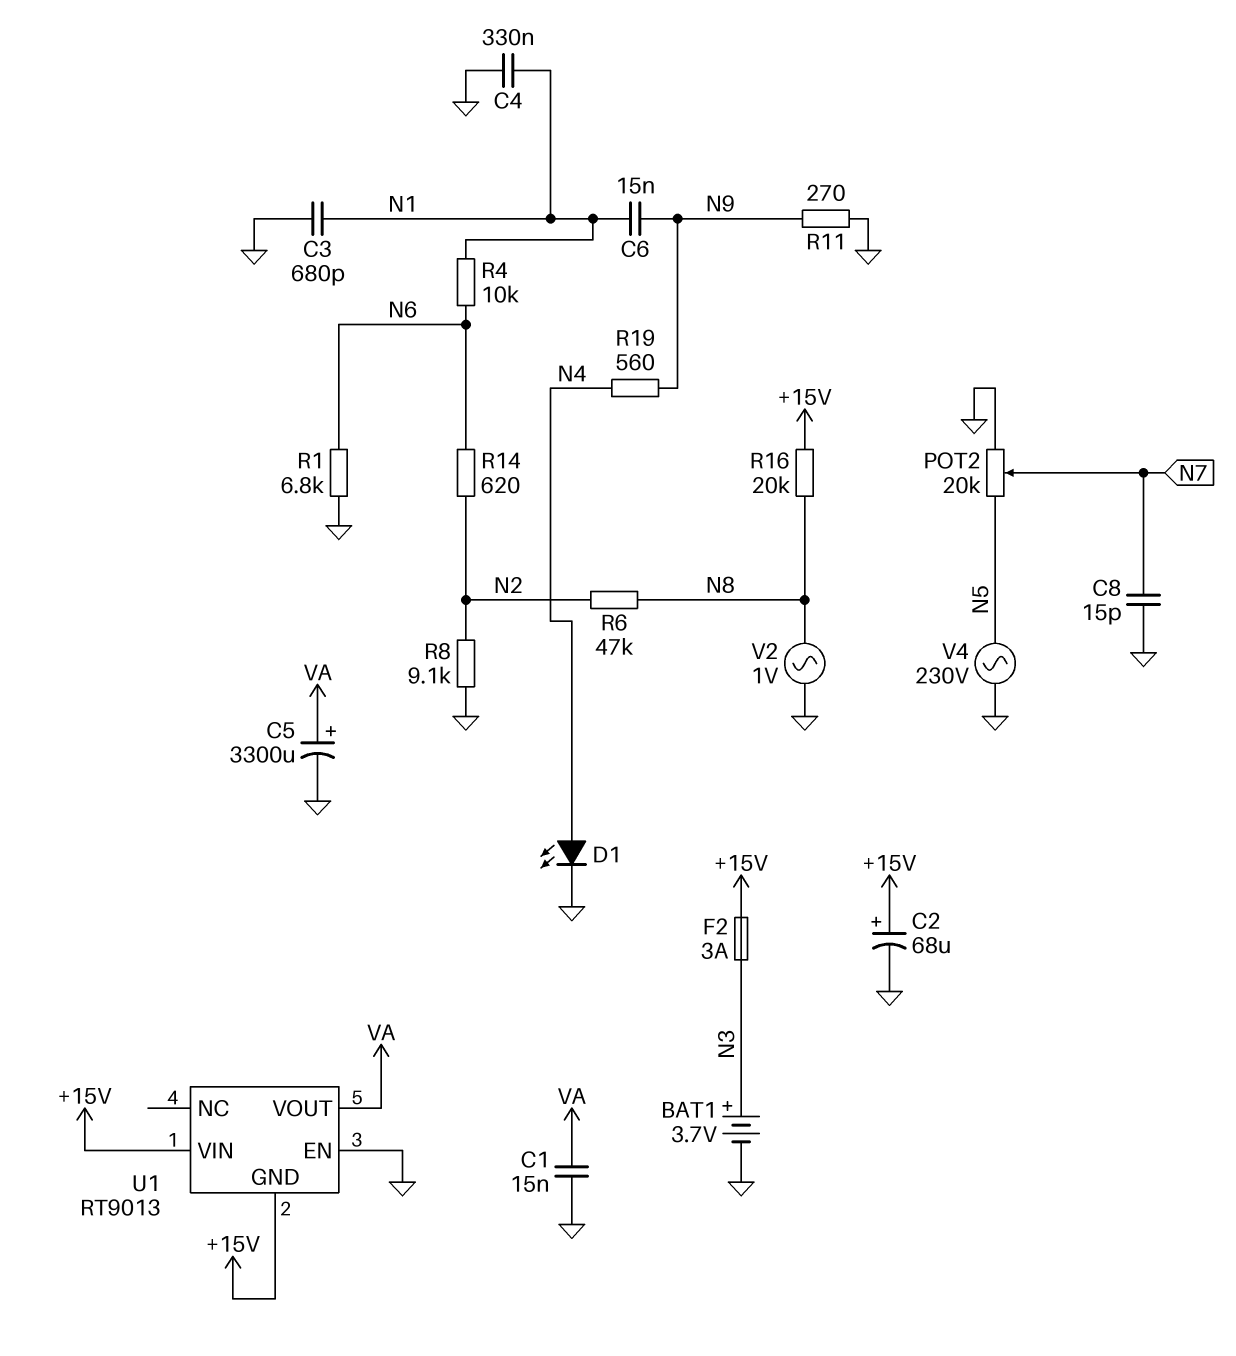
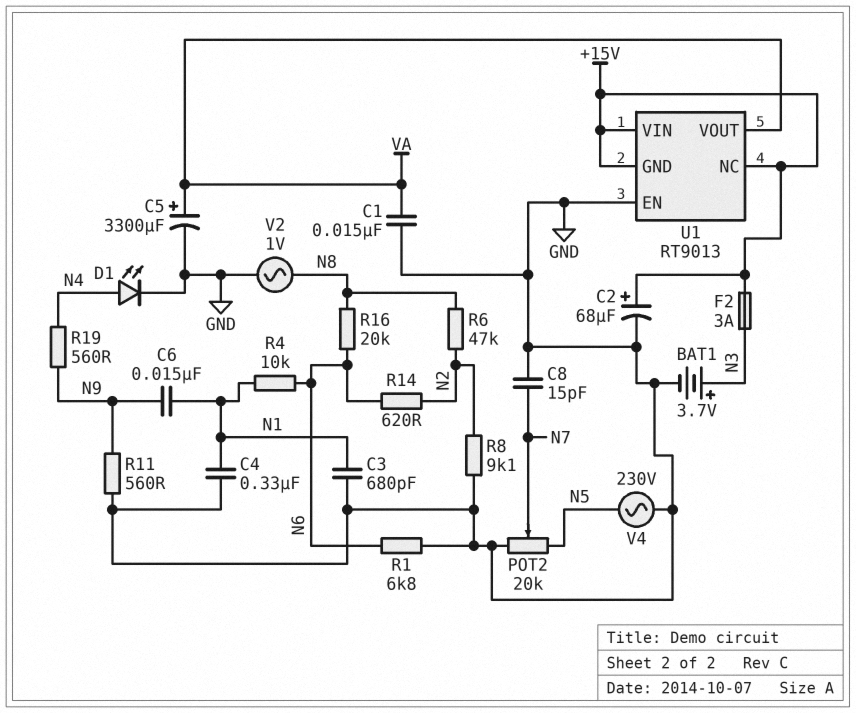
R11: 270 (GND, N9) -> 560 (GND, N9)
R16: 20k (+15V, N8) -> 20k (N6, N8)
U1 pin NC: none -> +15V

